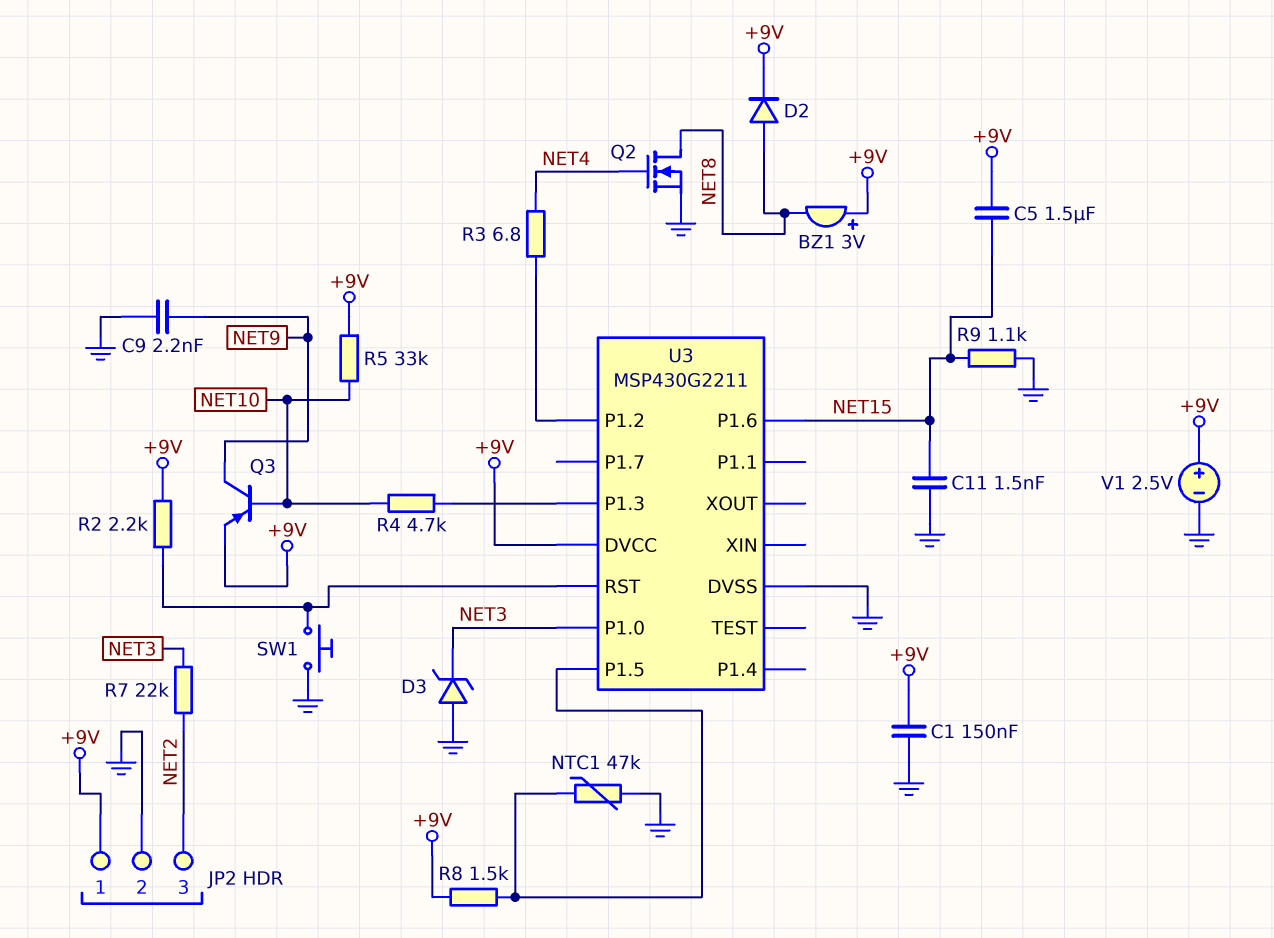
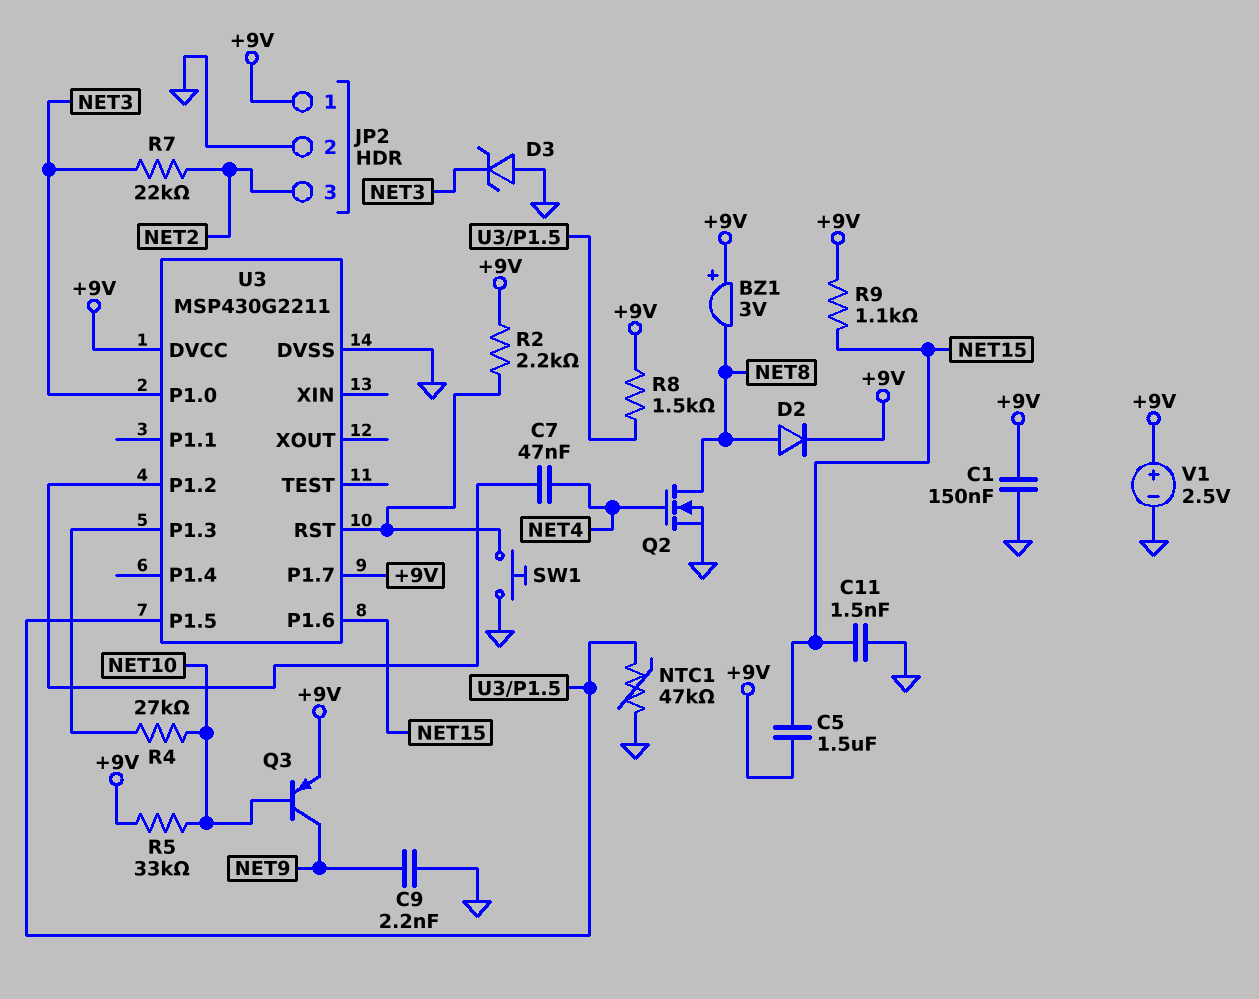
C7: none -> 47nF (NET4, U3/P1.2)
R3: 6.8 (NET4, U3/P1.2) -> none
R4: 4.7k (NET10, U3/P1.3) -> 27k (NET10, U3/P1.3)
R9: 1.1k (GND, NET15) -> 1.1k (+9V, NET15)
U3 pin P1.7: none -> +9V

